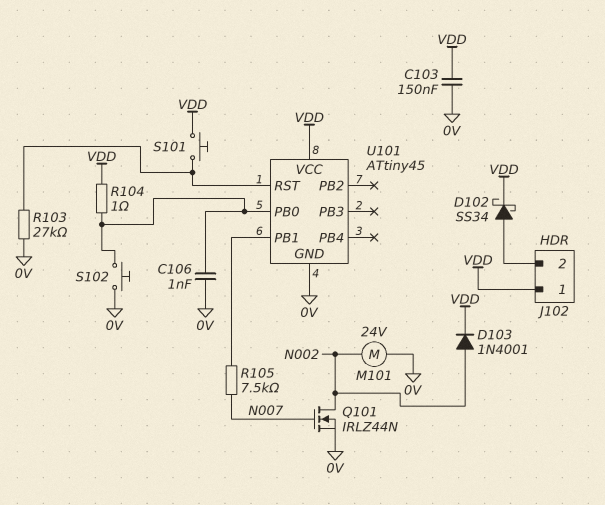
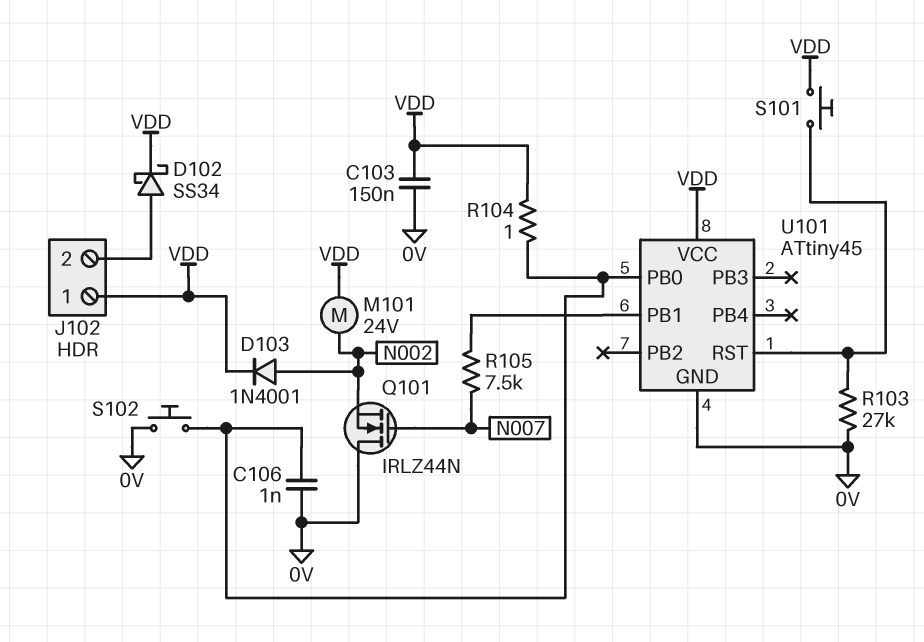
M101: motor 24V (0V, N002) -> motor 24V (N002, VDD)
Q101: NMOS IRLZ44N (G N007, D N002, S 0V) -> NMOS IRLZ44N (G N007, D 0V, S N002)

